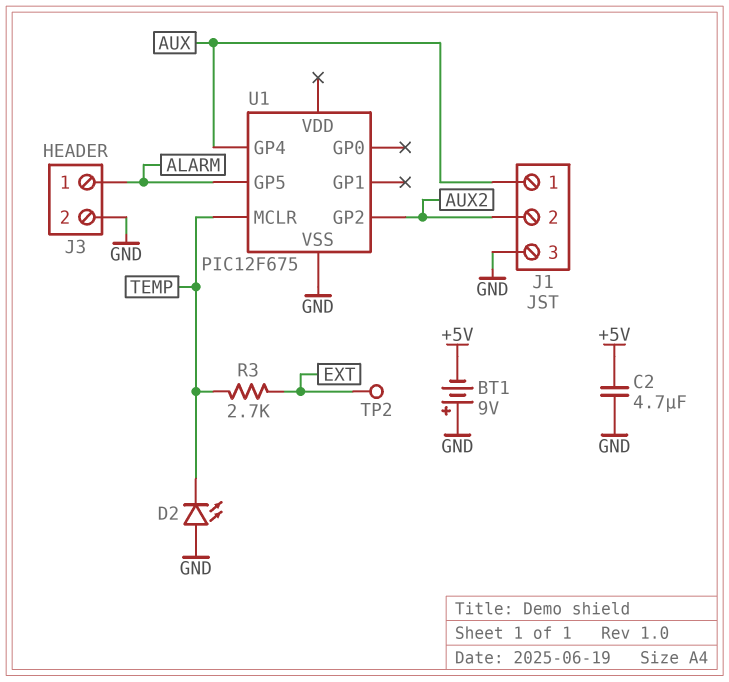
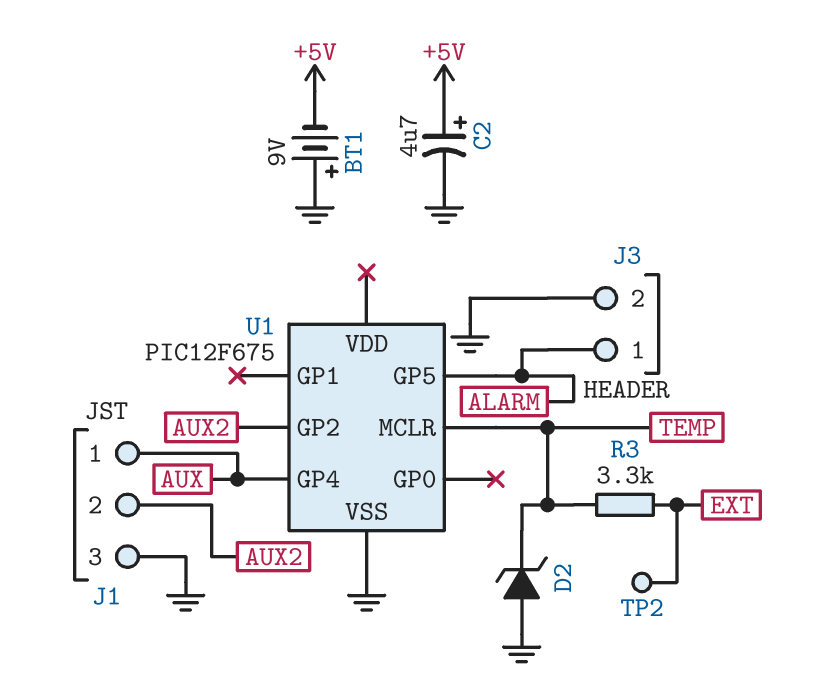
C2: 4.7uF (+5V, GND) -> 4.7uF (plus +5V, minus GND)
D2: LED (A GND, K TEMP) -> zener (A GND, K TEMP)
R3: 2.7k (EXT, TEMP) -> 3.3k (EXT, TEMP)

